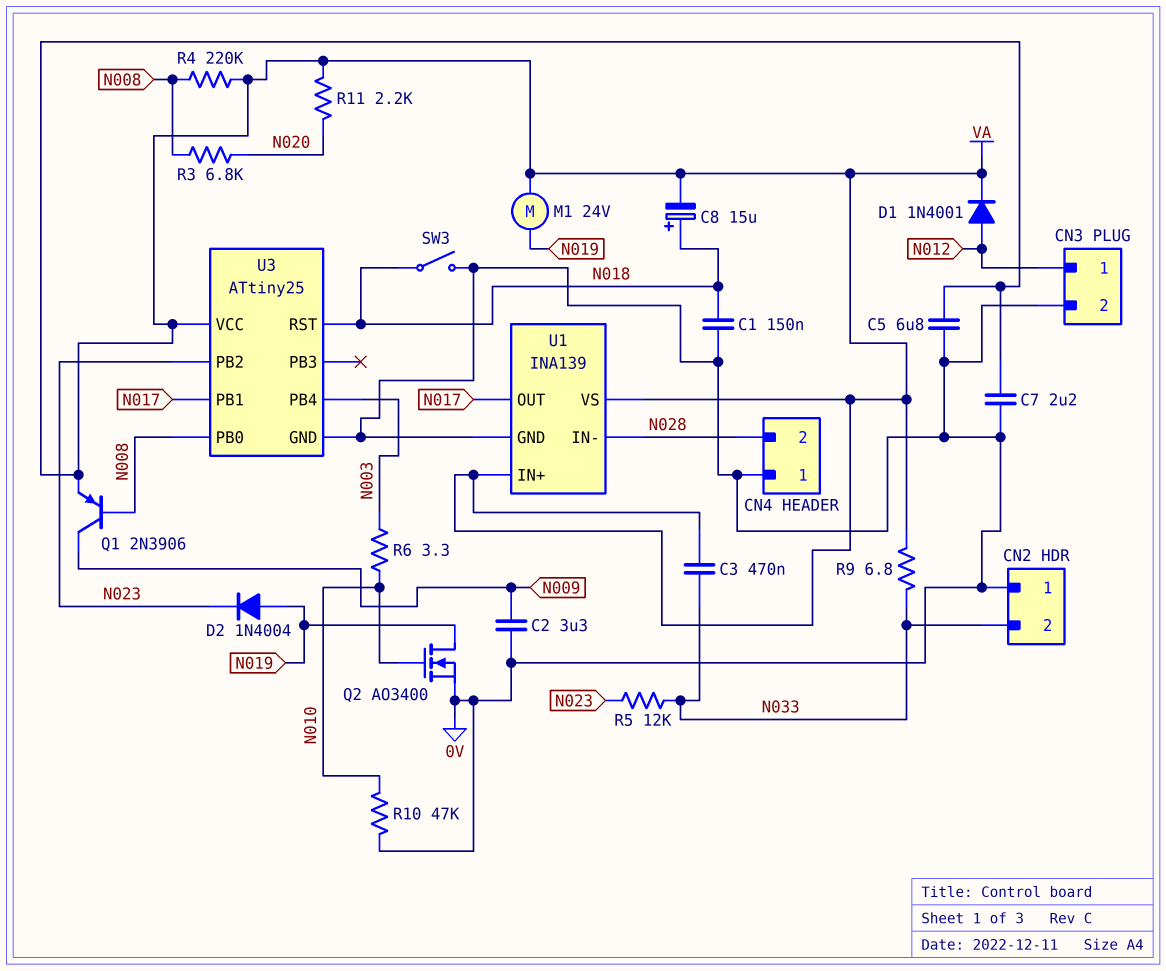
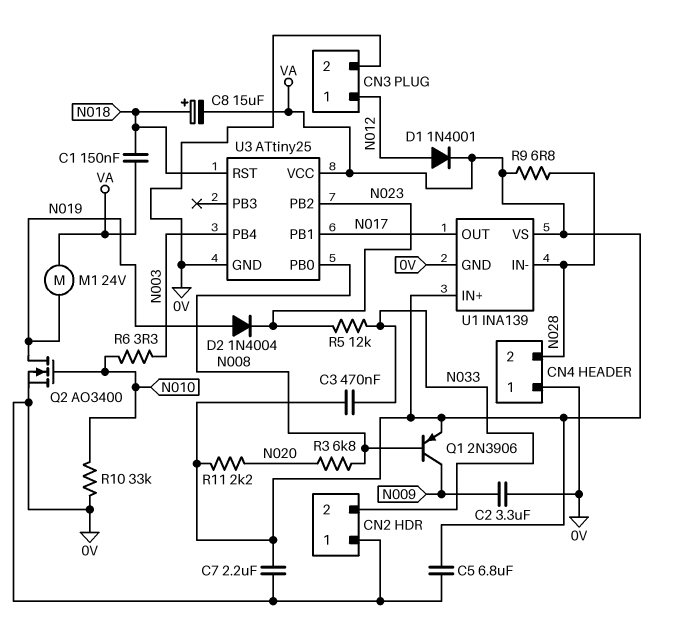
C1: 150nF (0V, N018) -> 150nF (N018, VA)
R4: 220k (N008, VA) -> none
R9: 6.8 (N033, VA) -> 6.8 (N028, VA)
R10: 47k (0V, N010) -> 33k (0V, N010)
SW3: switch (0V, N018) -> none

